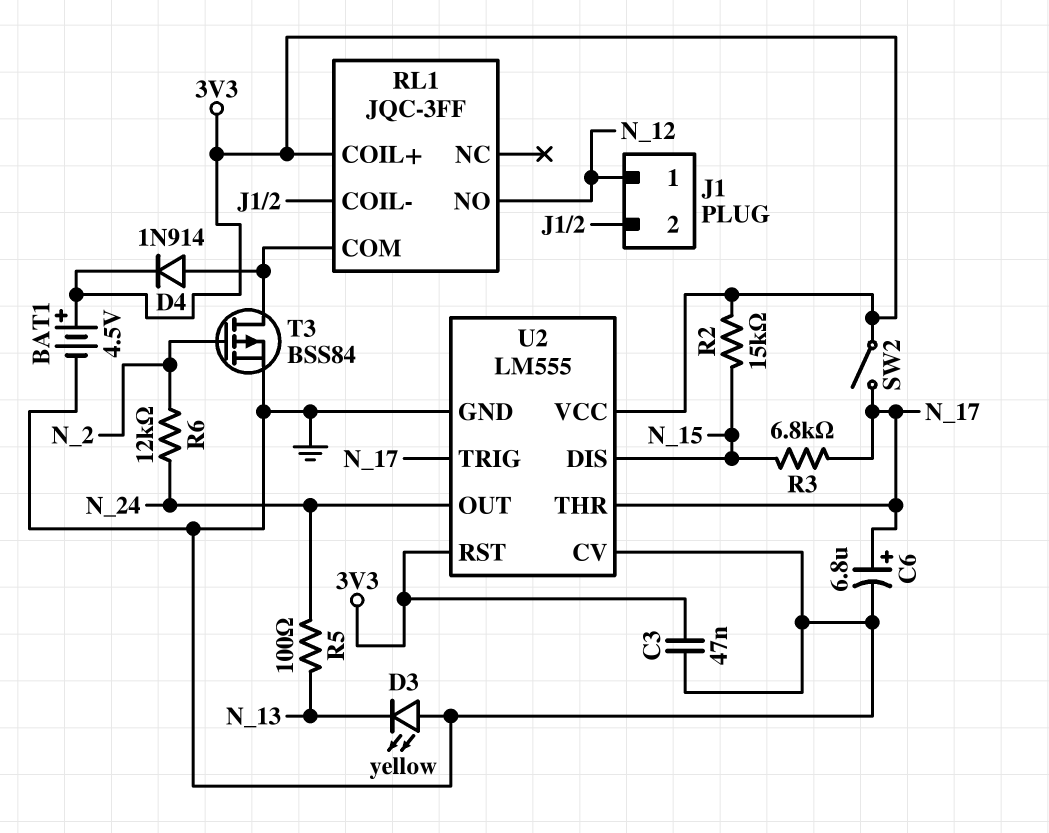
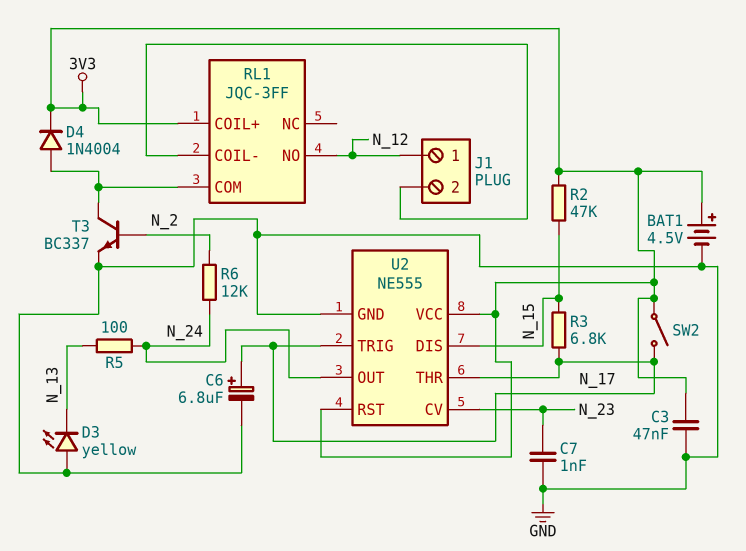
C7: none -> 1nF (GND, N_23)
D4: diode 1N914 (A RL1/COM, K 3V3) -> diode 1N4004 (A RL1/COM, K 3V3)
R2: 15k (3V3, N_15) -> 47k (3V3, N_15)
T3: PMOS BSS84 (G N_2, D RL1/COM, S GND) -> NPN BC337 (B N_2, C RL1/COM, E GND)
U2: LM555 -> NE555
U2 pin CV: GND -> N_23

